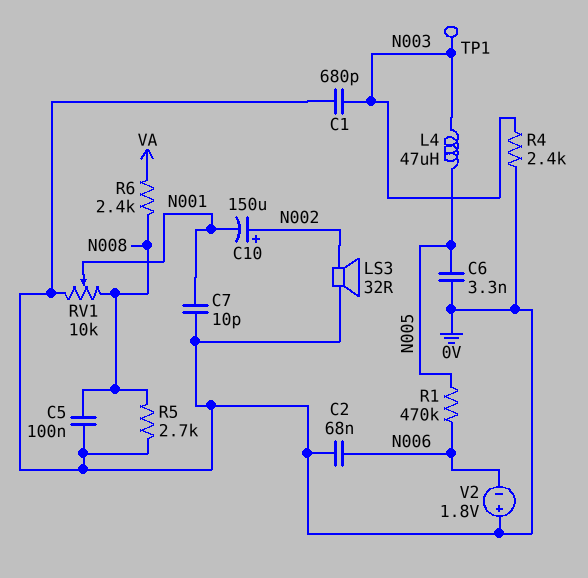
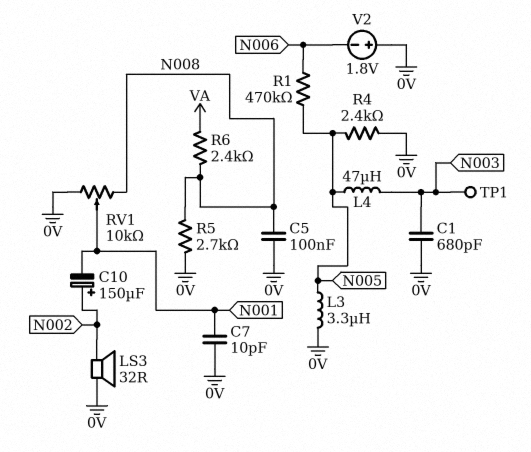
C2: 68nF (0V, N006) -> none
C6: 3.3nF (0V, N005) -> none
L3: none -> 3.3uH (0V, N005)
R4: 2.4k (0V, N003) -> 2.4k (0V, N005)

